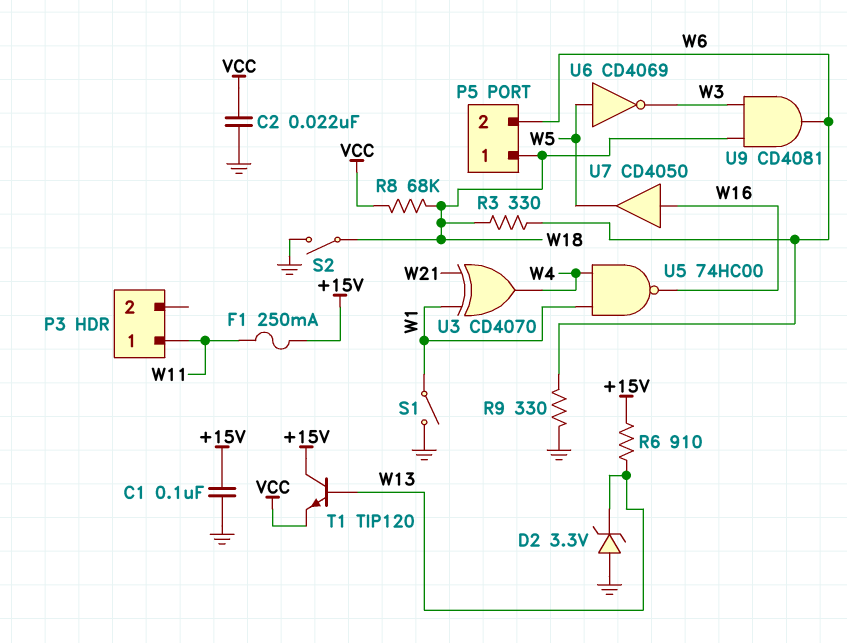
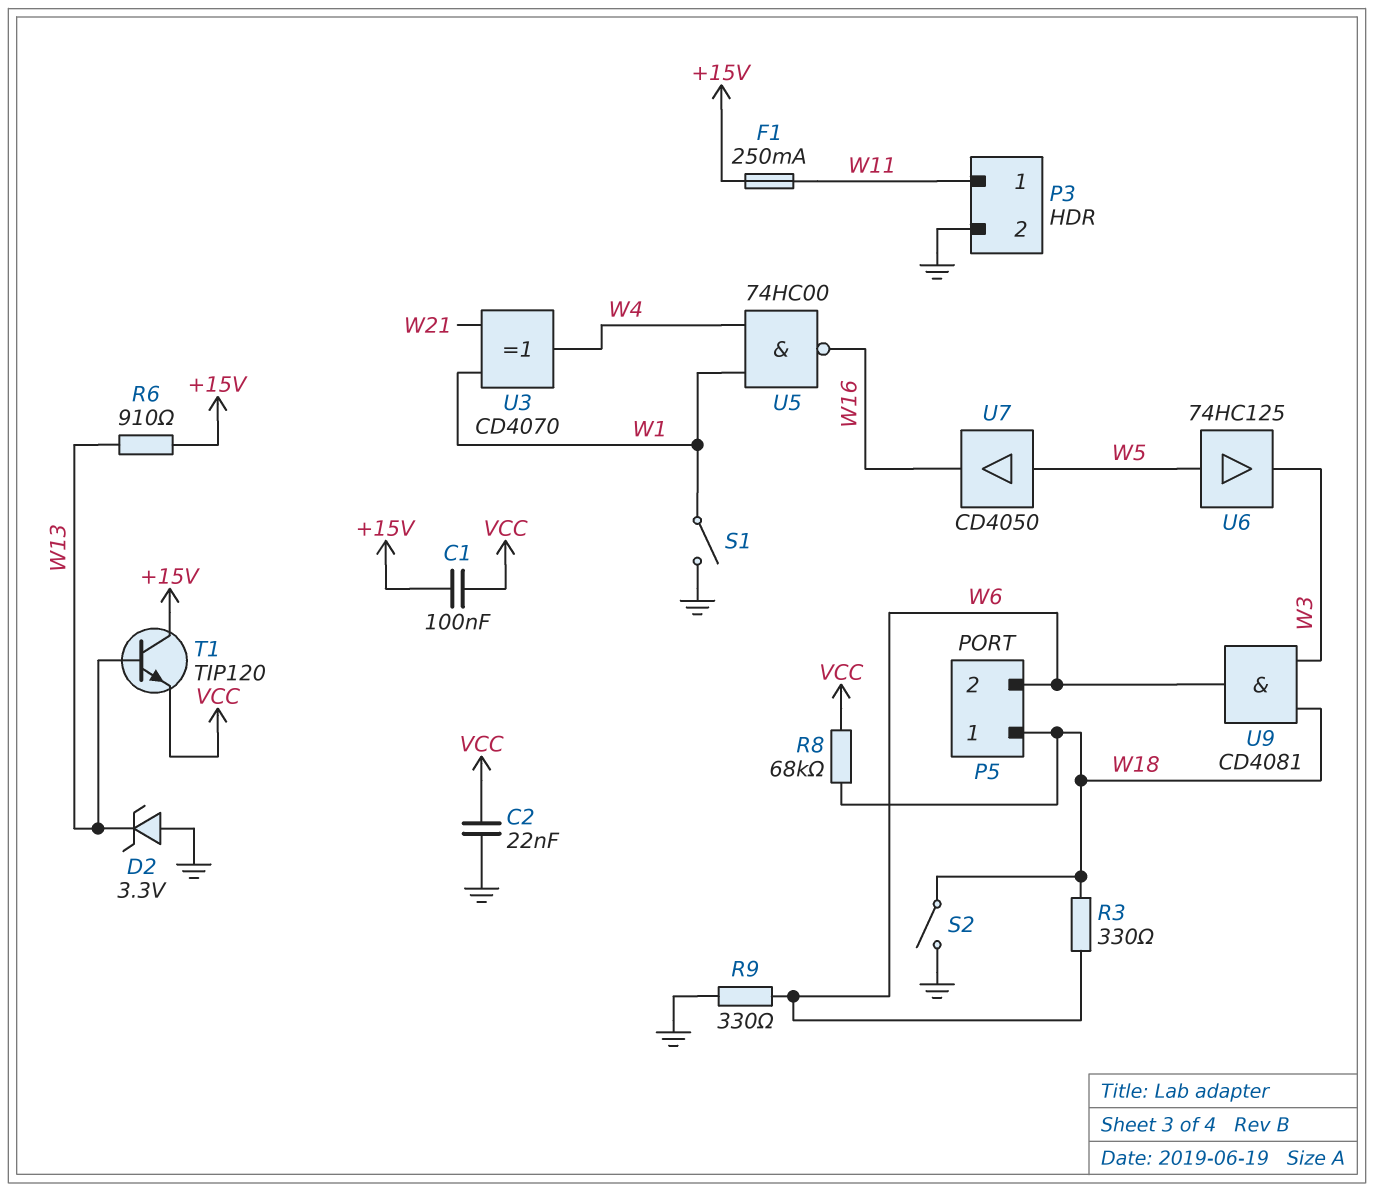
C1: 100nF (+15V, GND) -> 100nF (+15V, VCC)
P3 pin 2: none -> GND
U6: NOT CD4069 (in W5, out W3) -> buffer 74HC125 (in W5, out W3)
U7: buffer CD4050 (in W16, out W5) -> buffer CD4050 (in W5, out W16)

